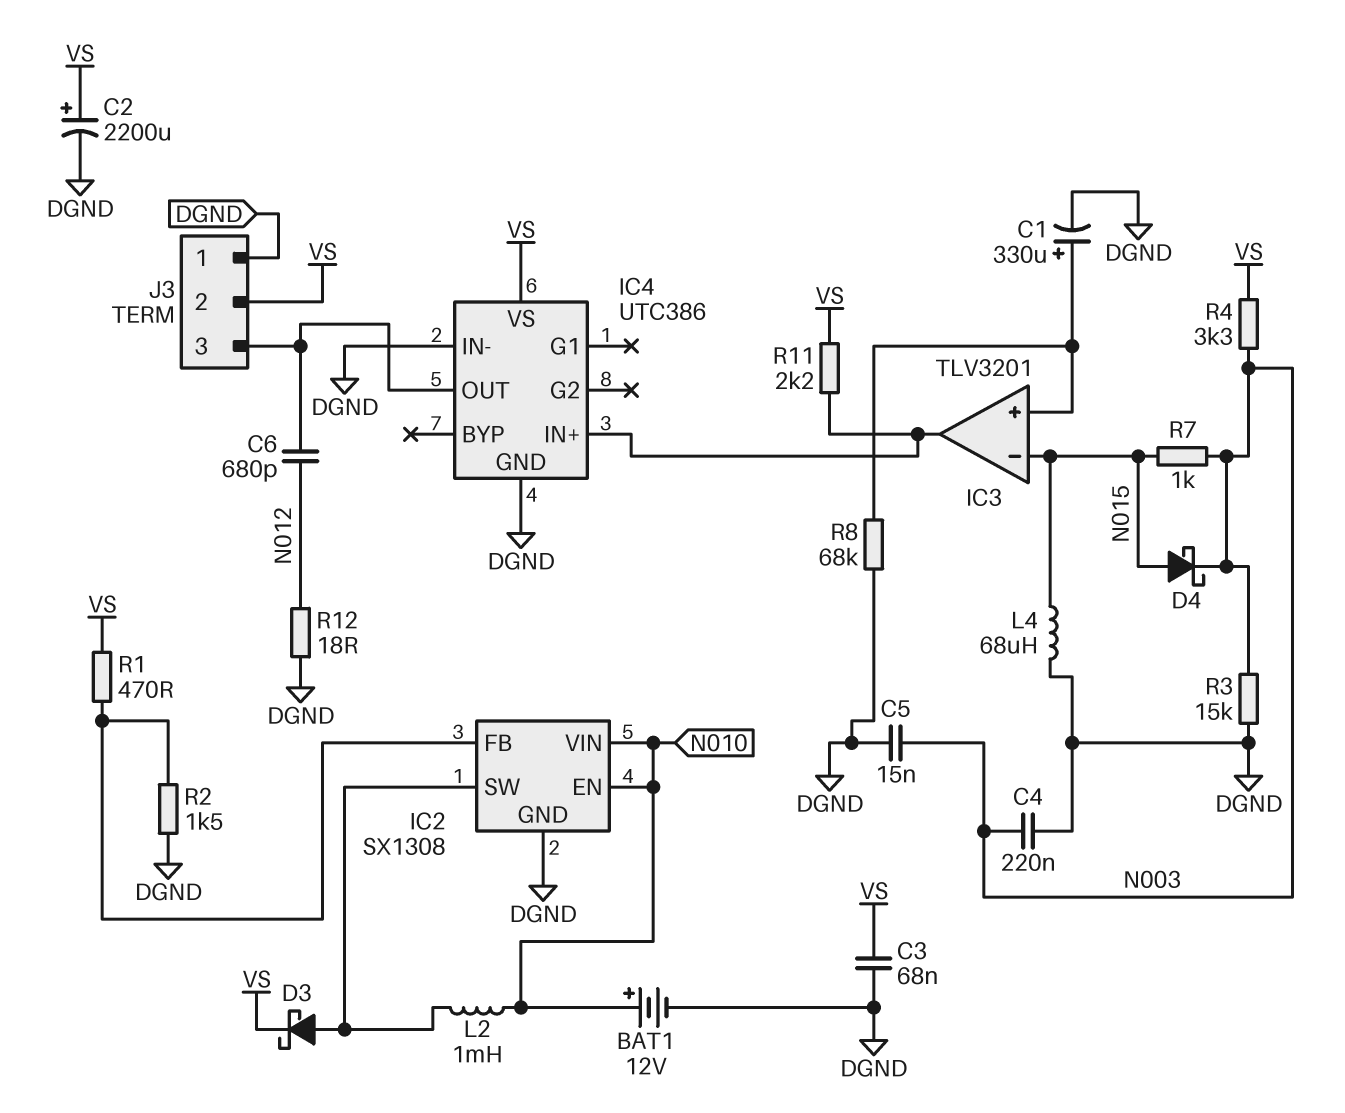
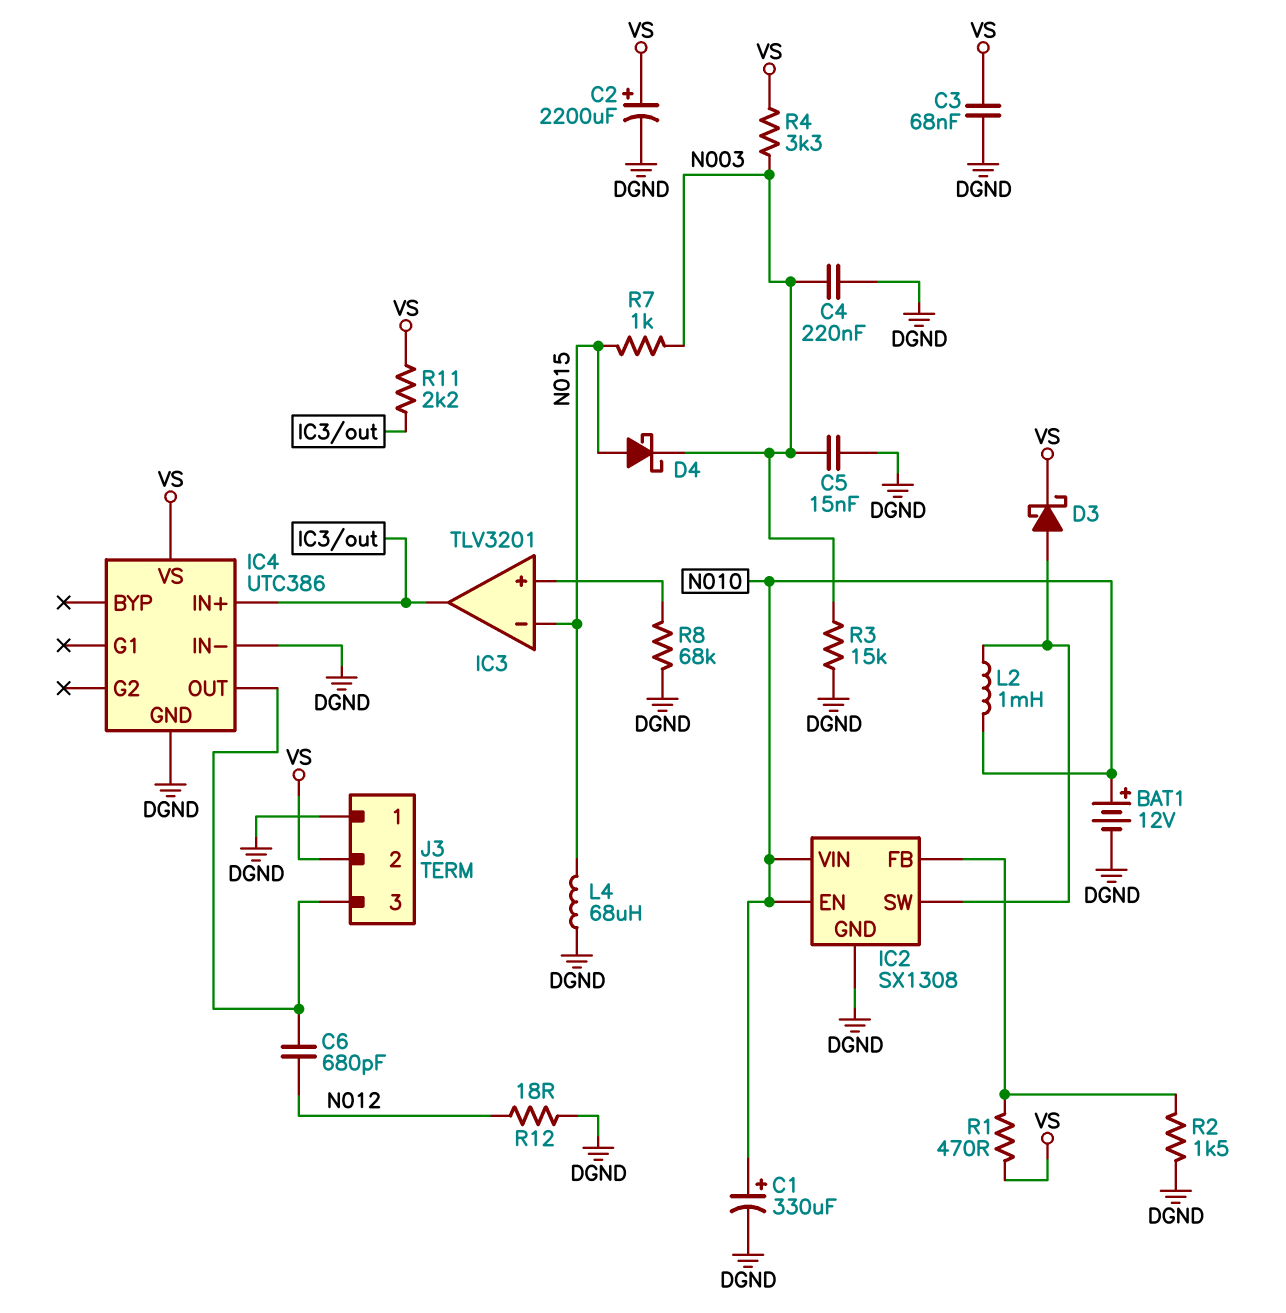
C1: 330uF (plus IC3/in+, minus DGND) -> 330uF (plus N010, minus DGND)

